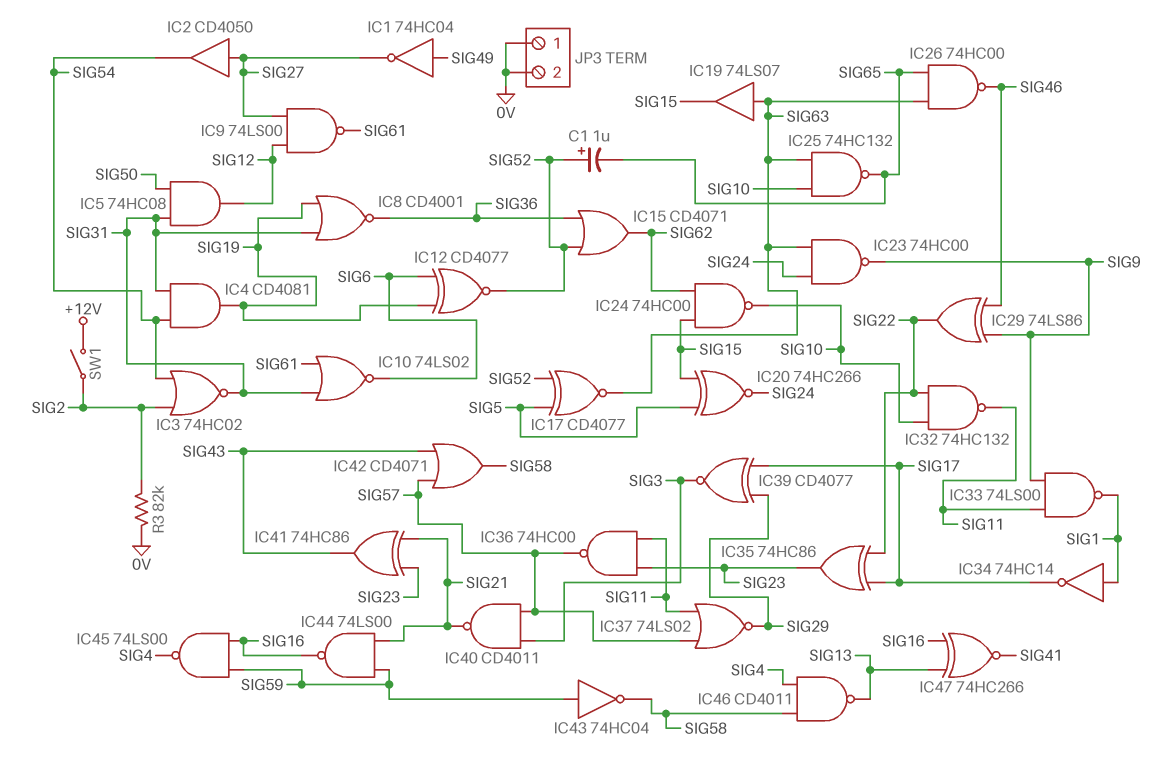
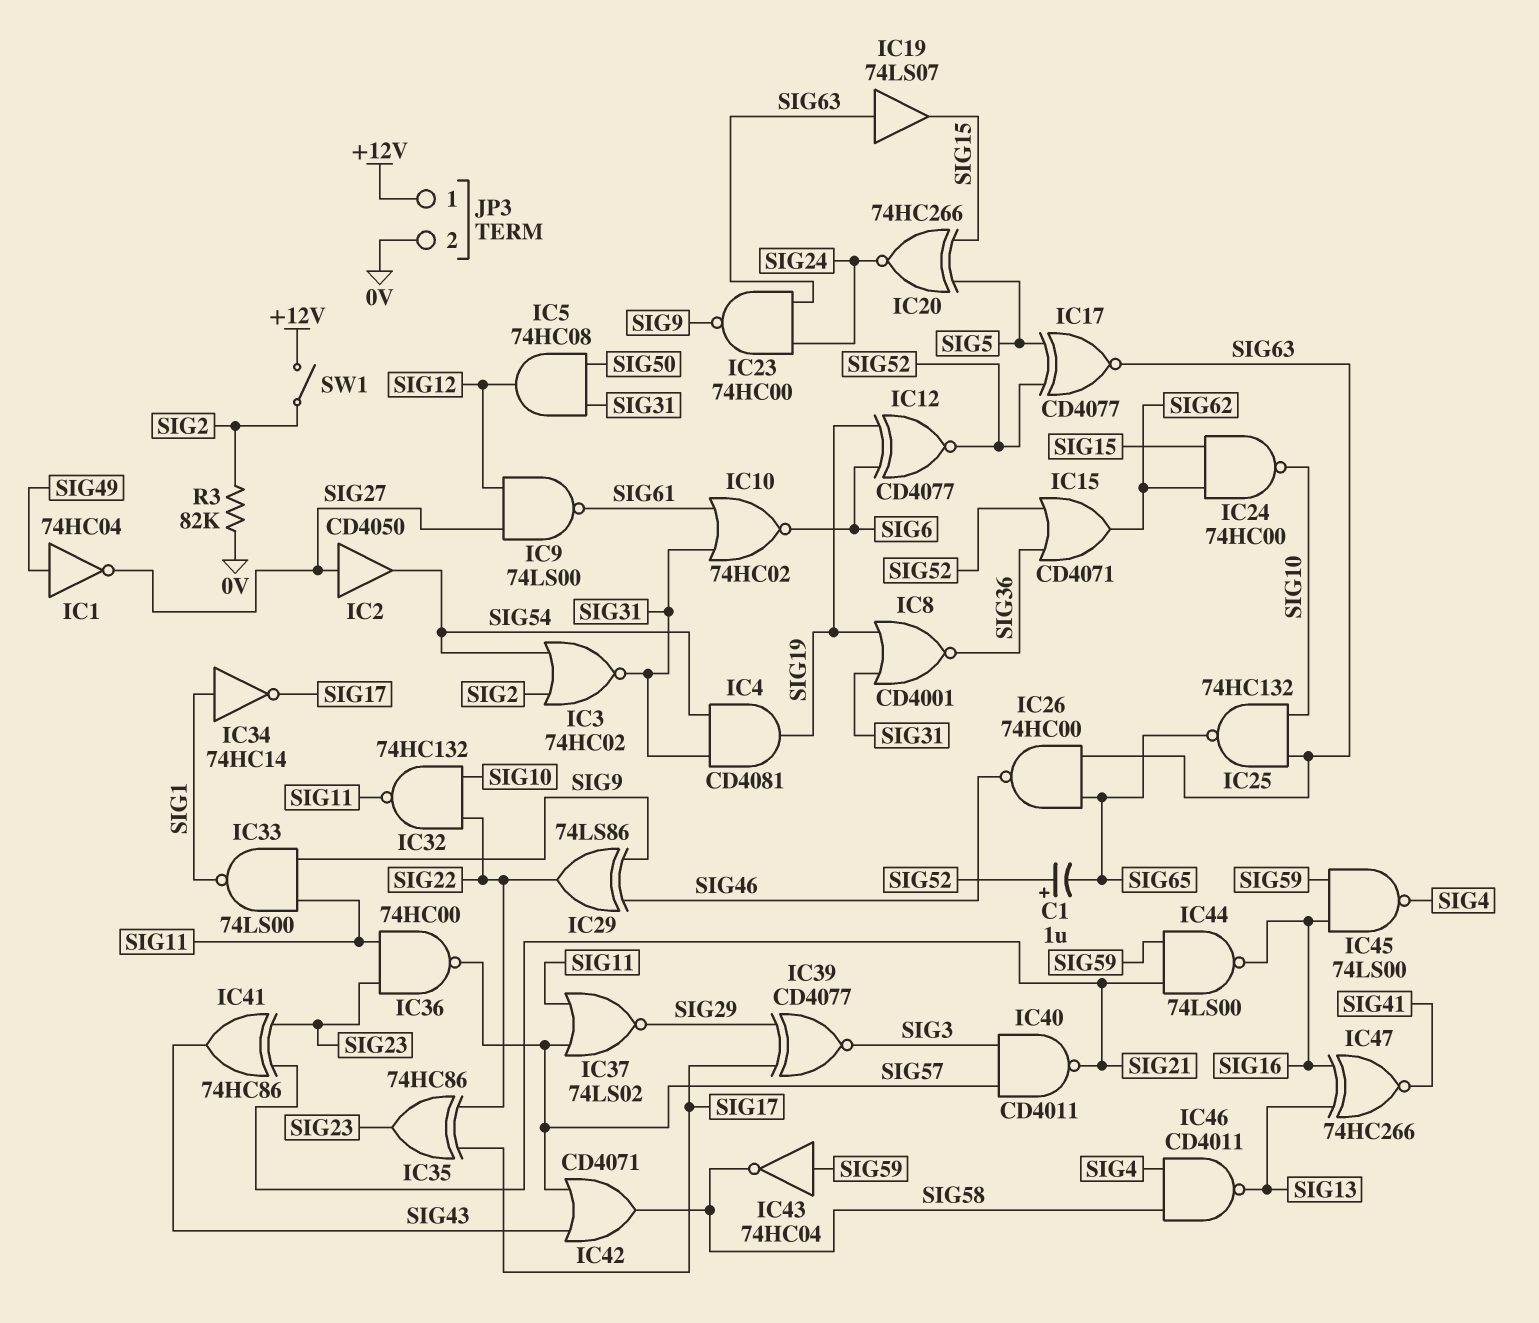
IC10: NOR 74LS02 (in SIG31, in SIG61, out SIG6) -> NOR 74HC02 (in SIG31, in SIG61, out SIG6)
JP3 pin 1: 0V -> +12V

